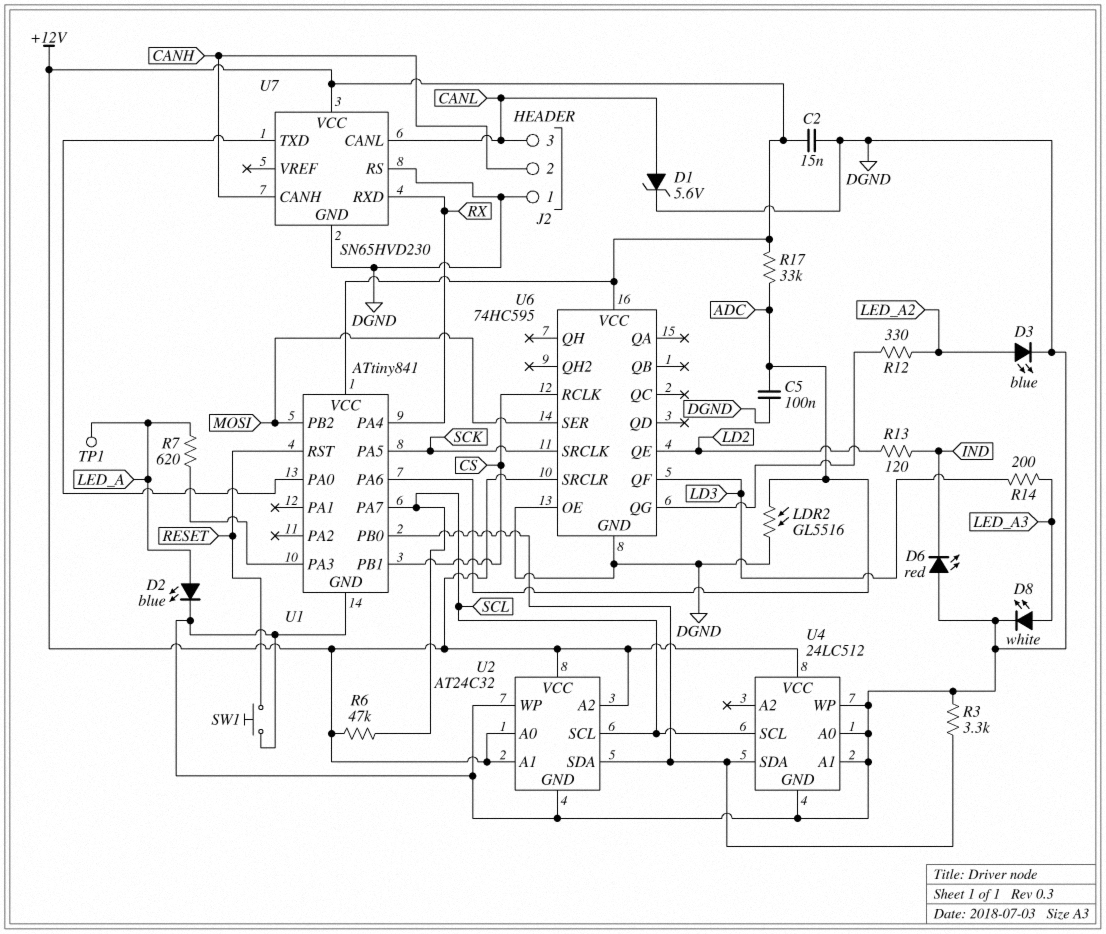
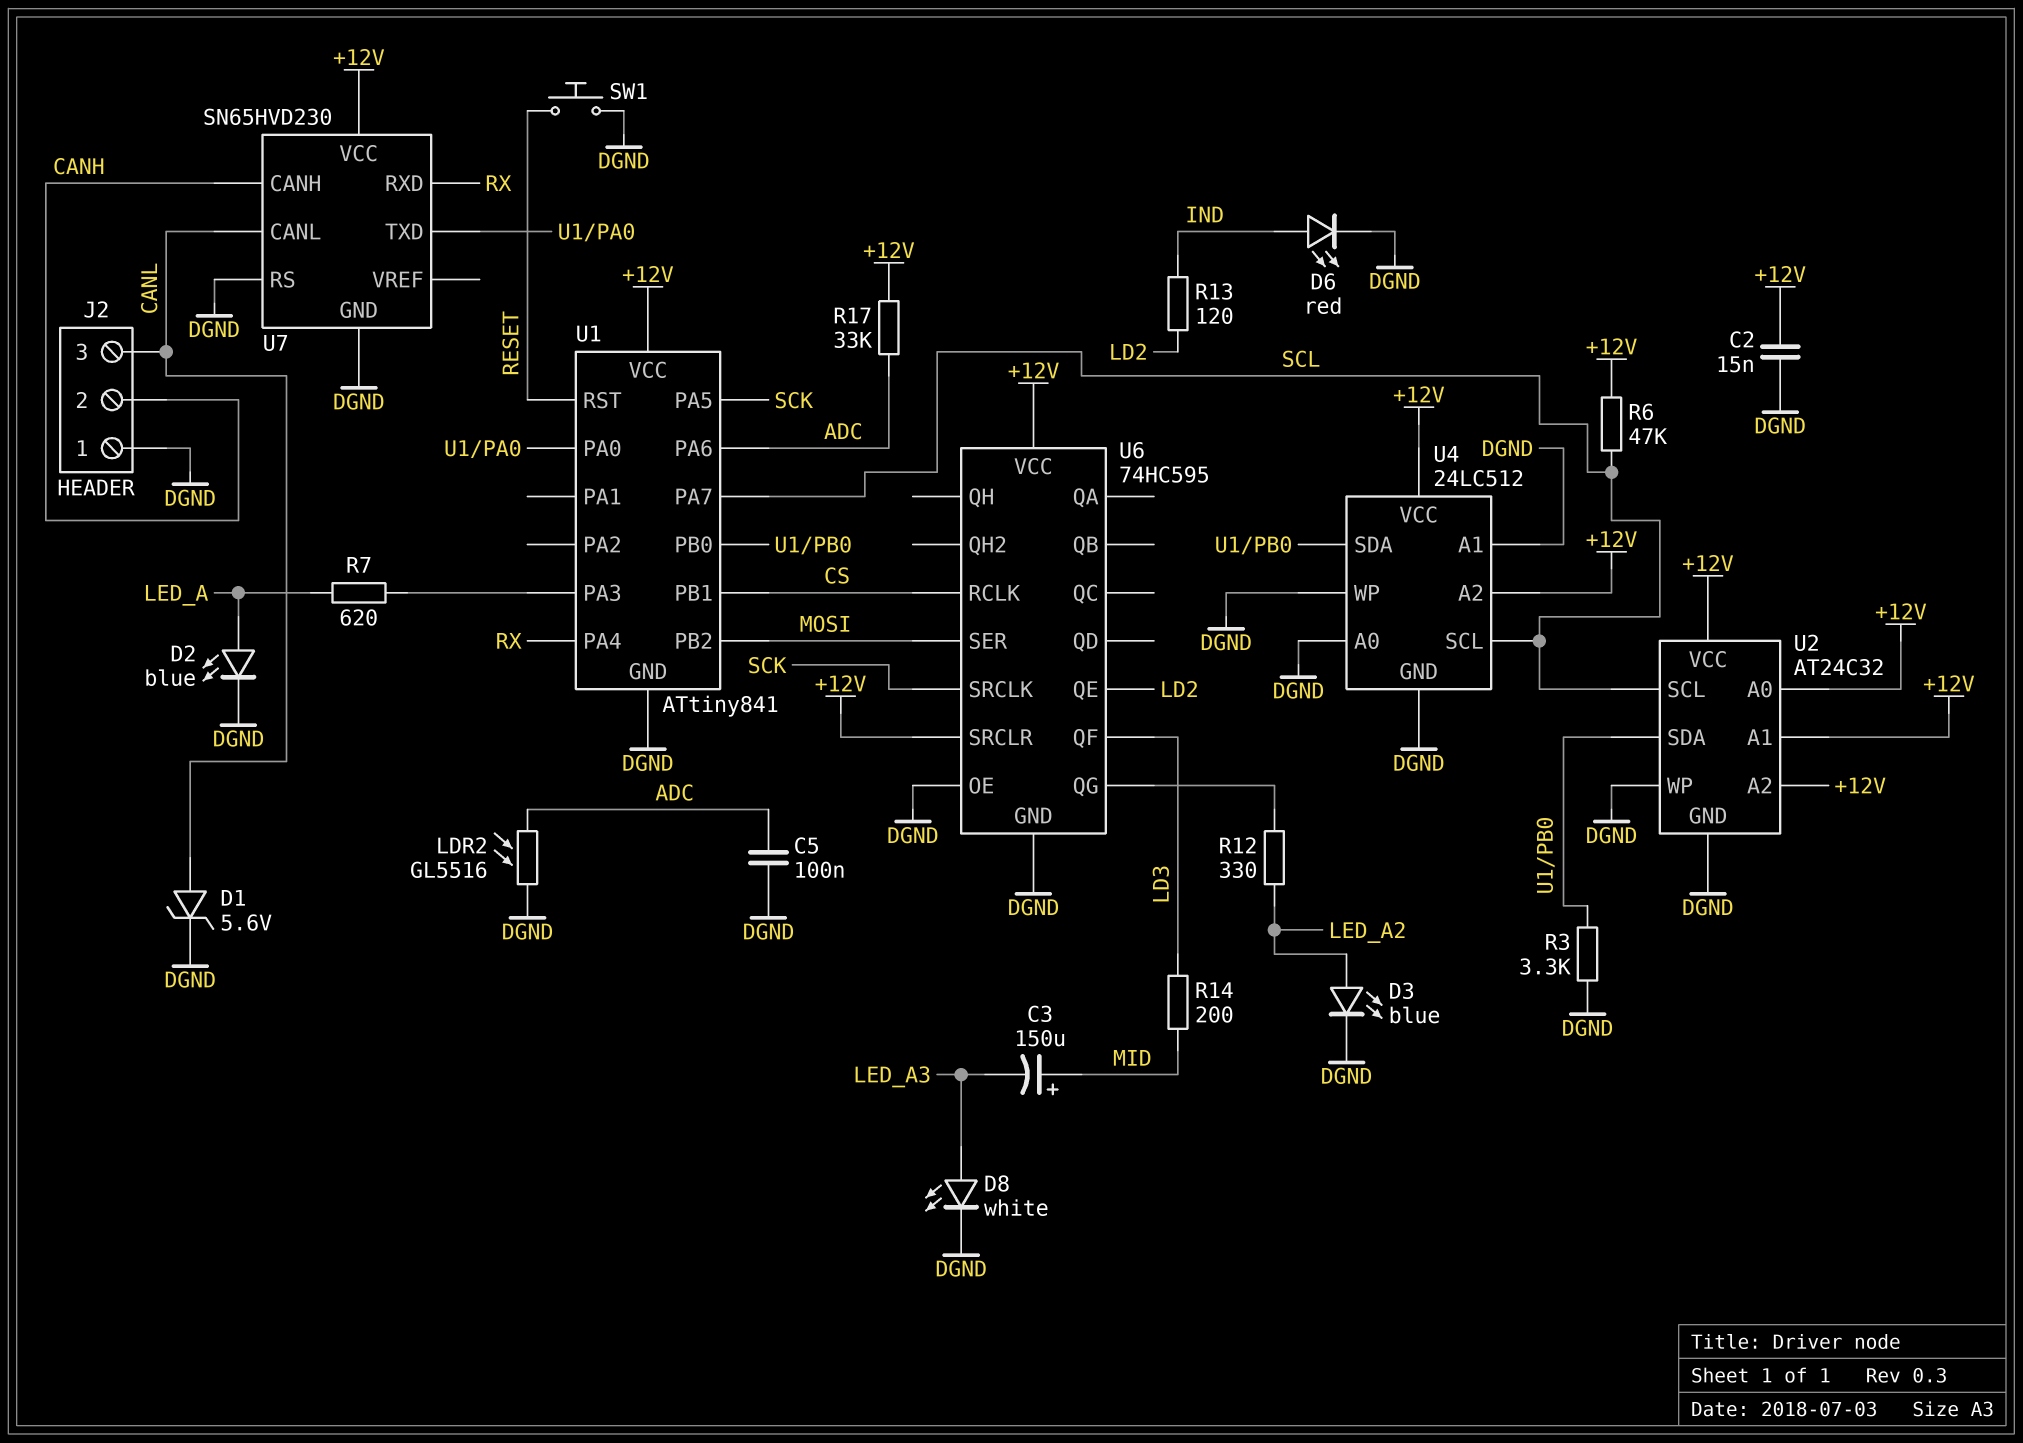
C3: none -> 150uF (plus MID, minus LED_A3)
D6: LED red (A DGND, K IND) -> LED red (A IND, K DGND)
R14: 200 (LD3, LED_A3) -> 200 (LD3, MID)
TP1: test point (LED_A) -> none
U4 pin A2: none -> +12V

